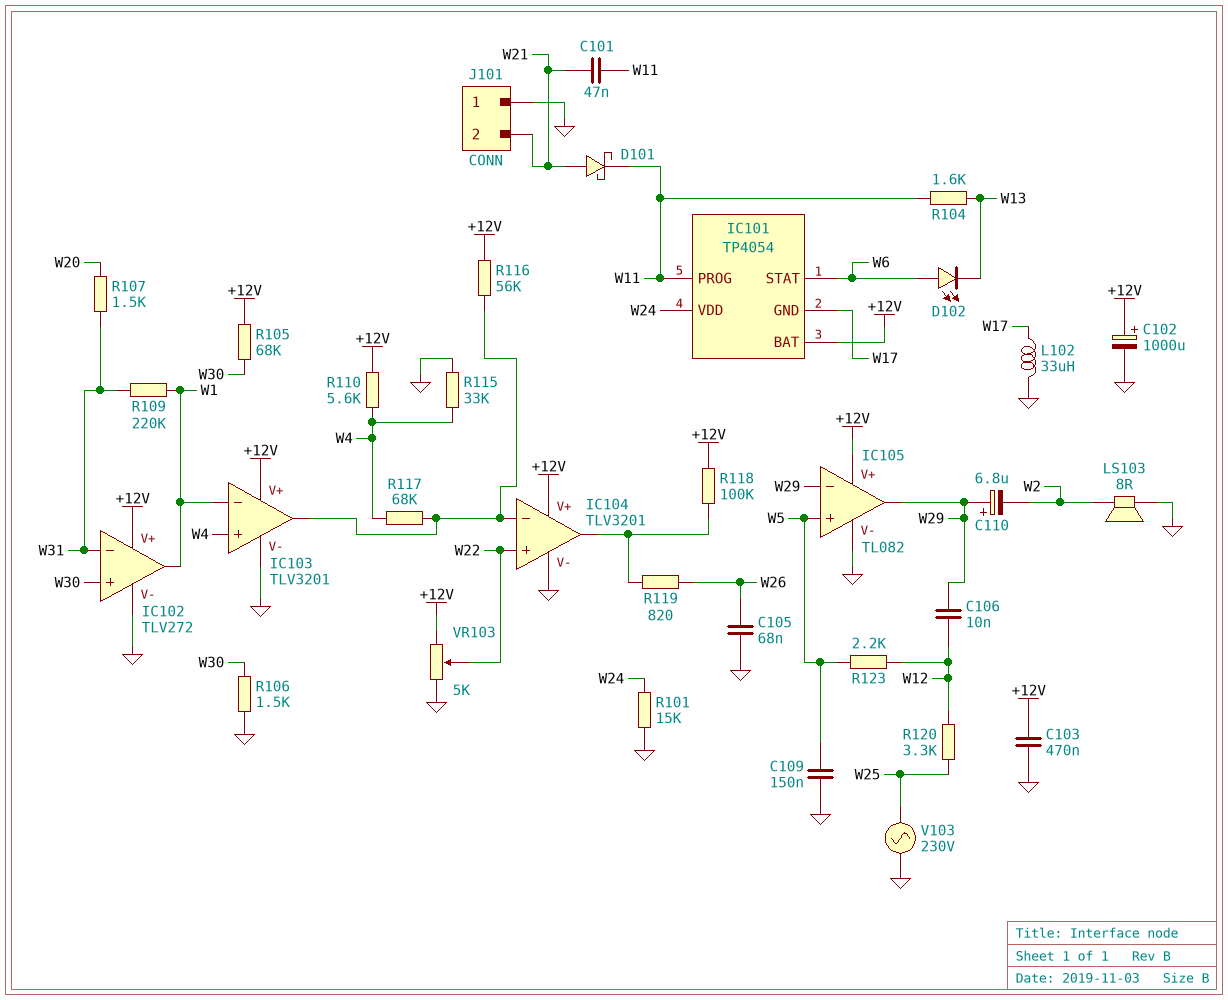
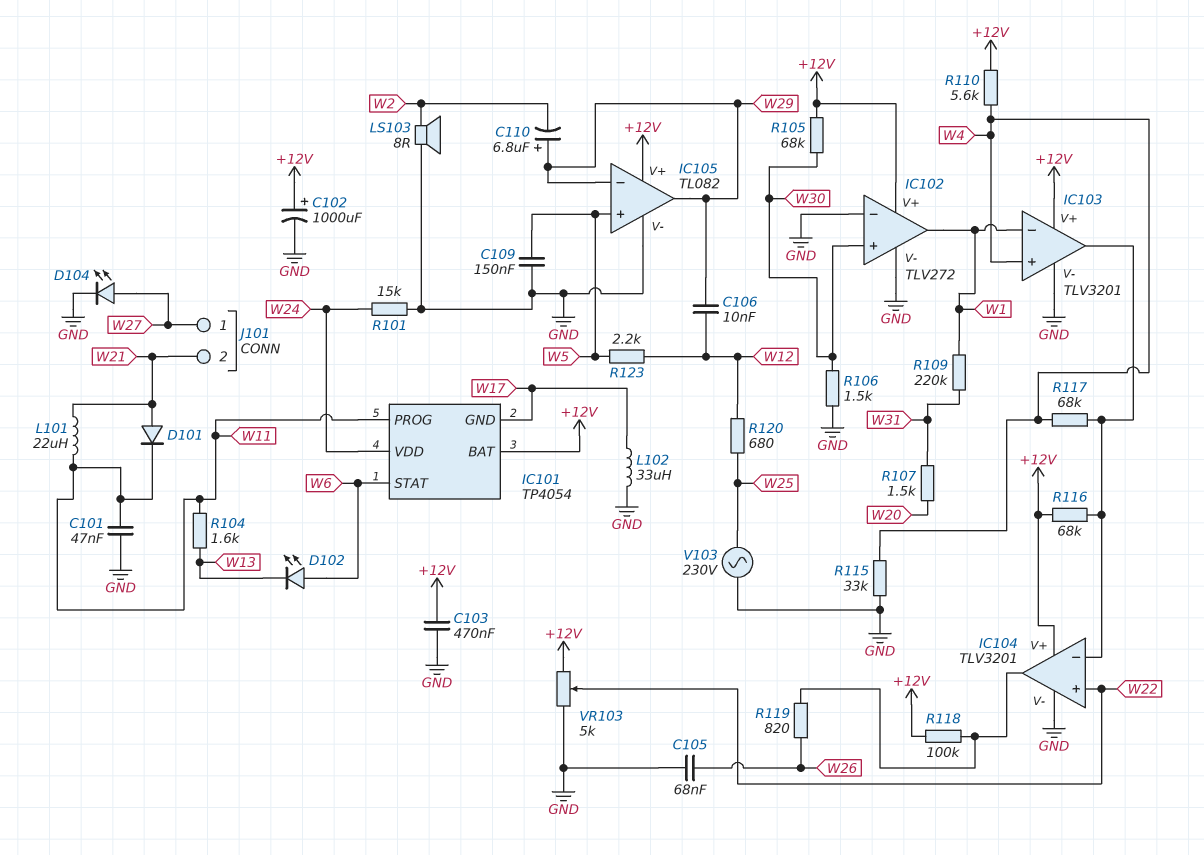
C101: 47nF (W11, W21) -> 47nF (GND, W11)
D101: schottky (A W21, K W11) -> diode (A W21, K W11)
D104: none -> LED (A W27, K GND)
IC102 pin in-: W31 -> GND
J101 pin 1: GND -> W27
L101: none -> 22uH (W11, W21)
R116: 56k (+12V, IC103/out) -> 68k (+12V, IC103/out)
R120: 3.3k (W12, W25) -> 680 (W12, W25)

